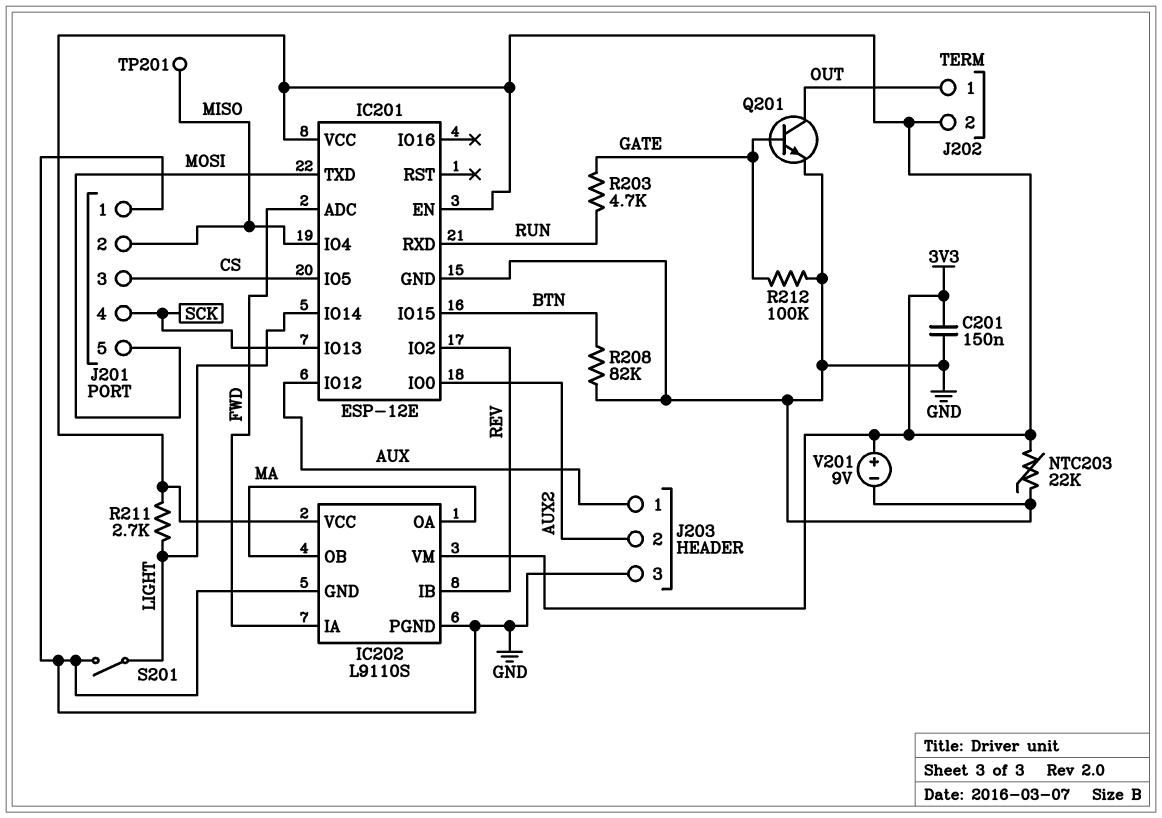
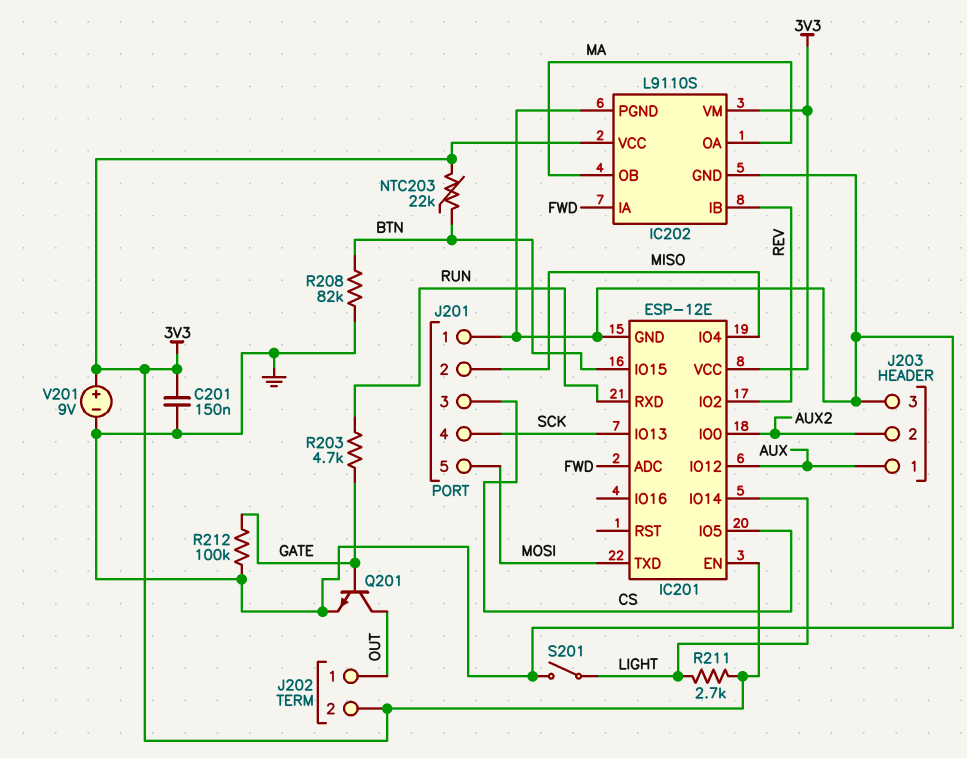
NTC203: 22k (3V3, GND) -> 22k (3V3, BTN)
TP201: test point (MISO) -> none

